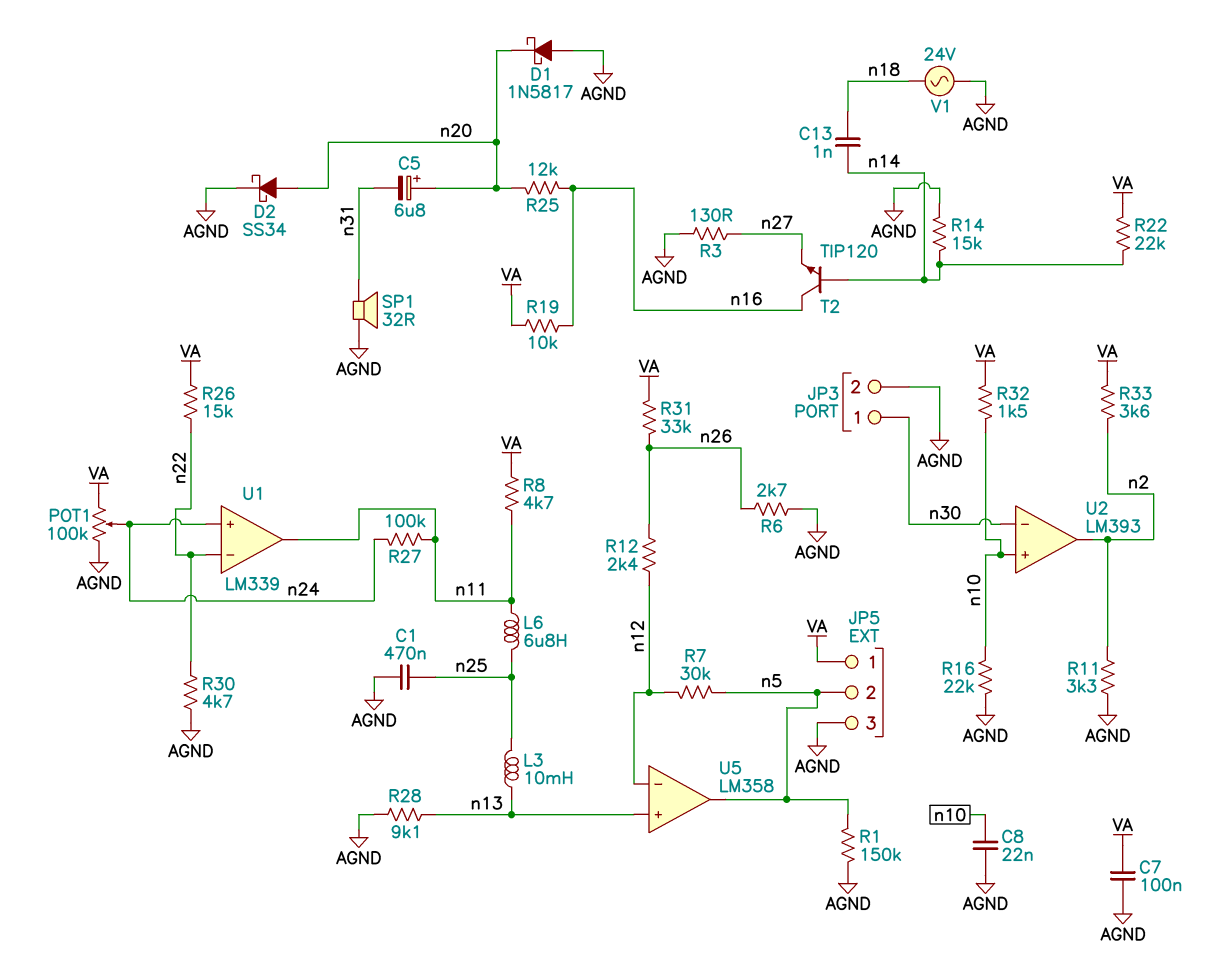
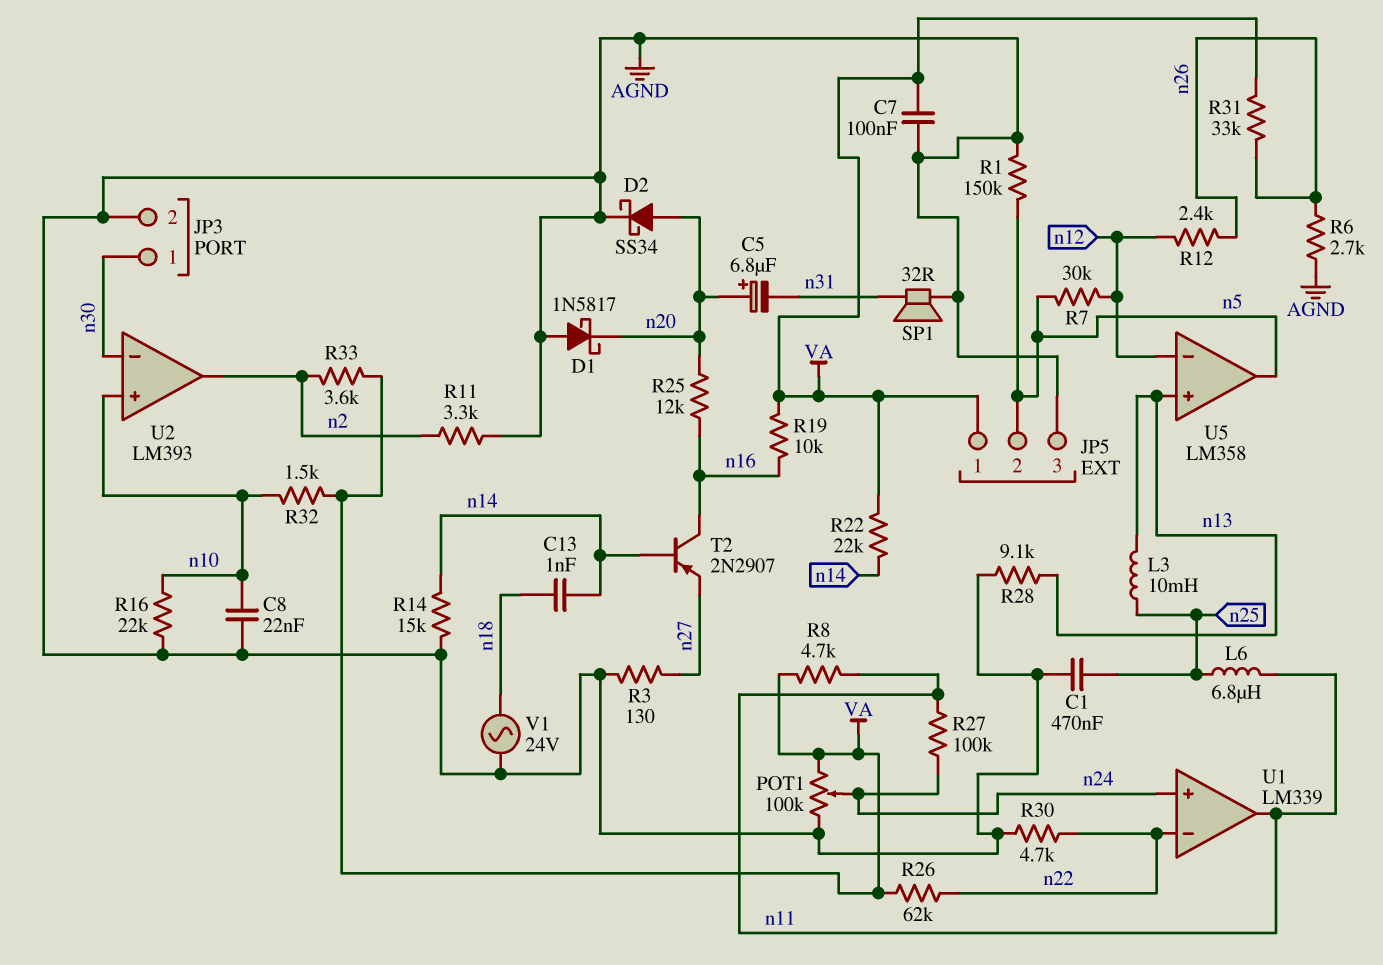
R26: 15k (VA, n22) -> 62k (VA, n22)
T2: NPN TIP120 (B n14, C n16, E n27) -> PNP 2N2907 (B n14, C n16, E n27)

